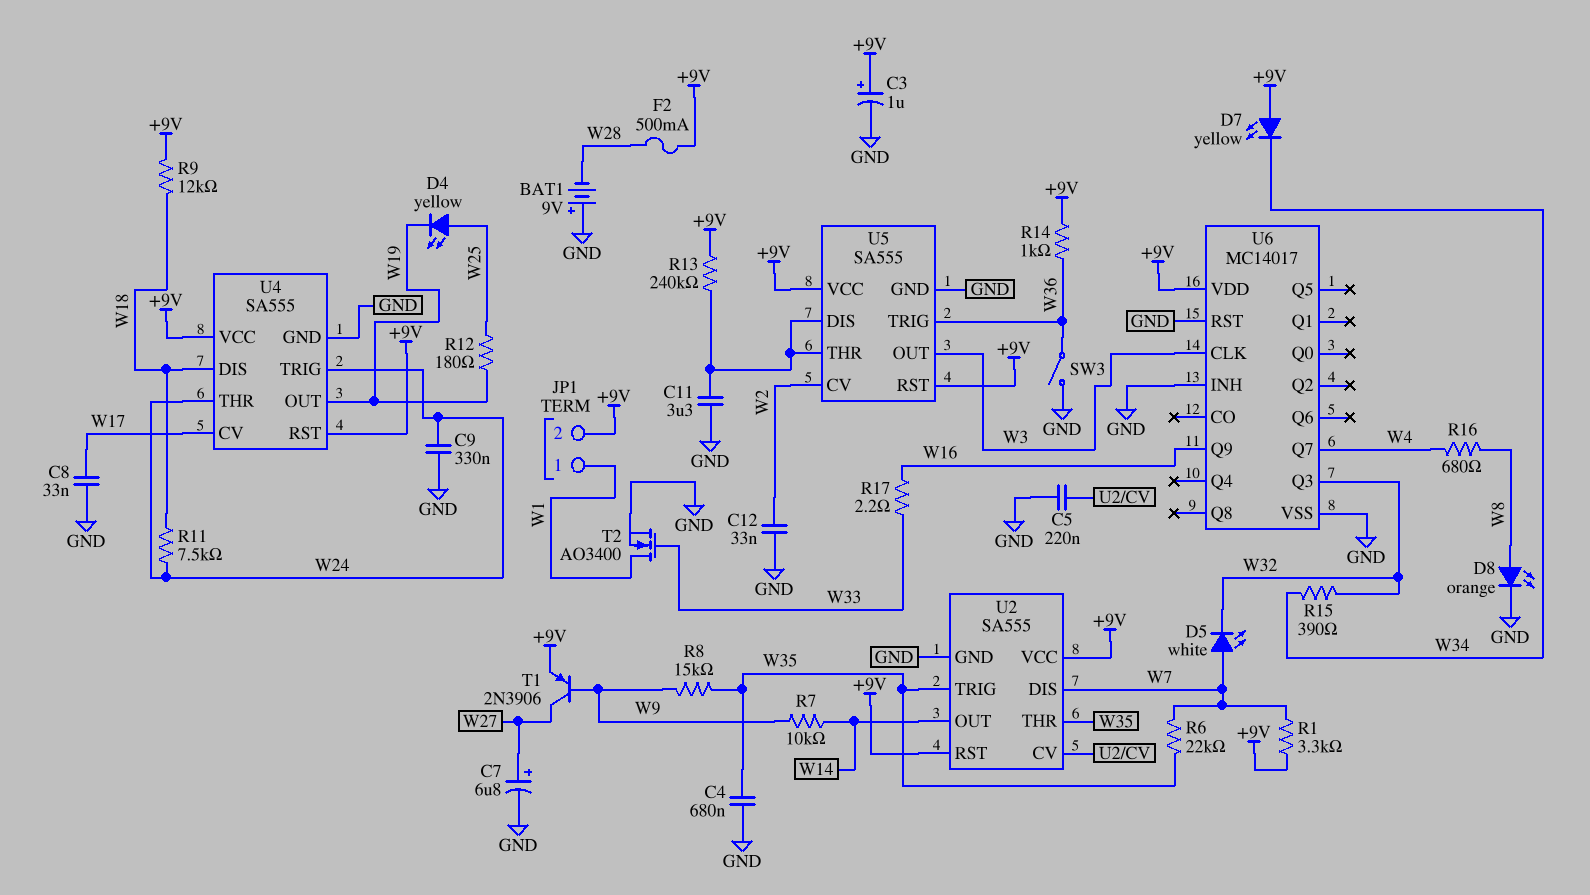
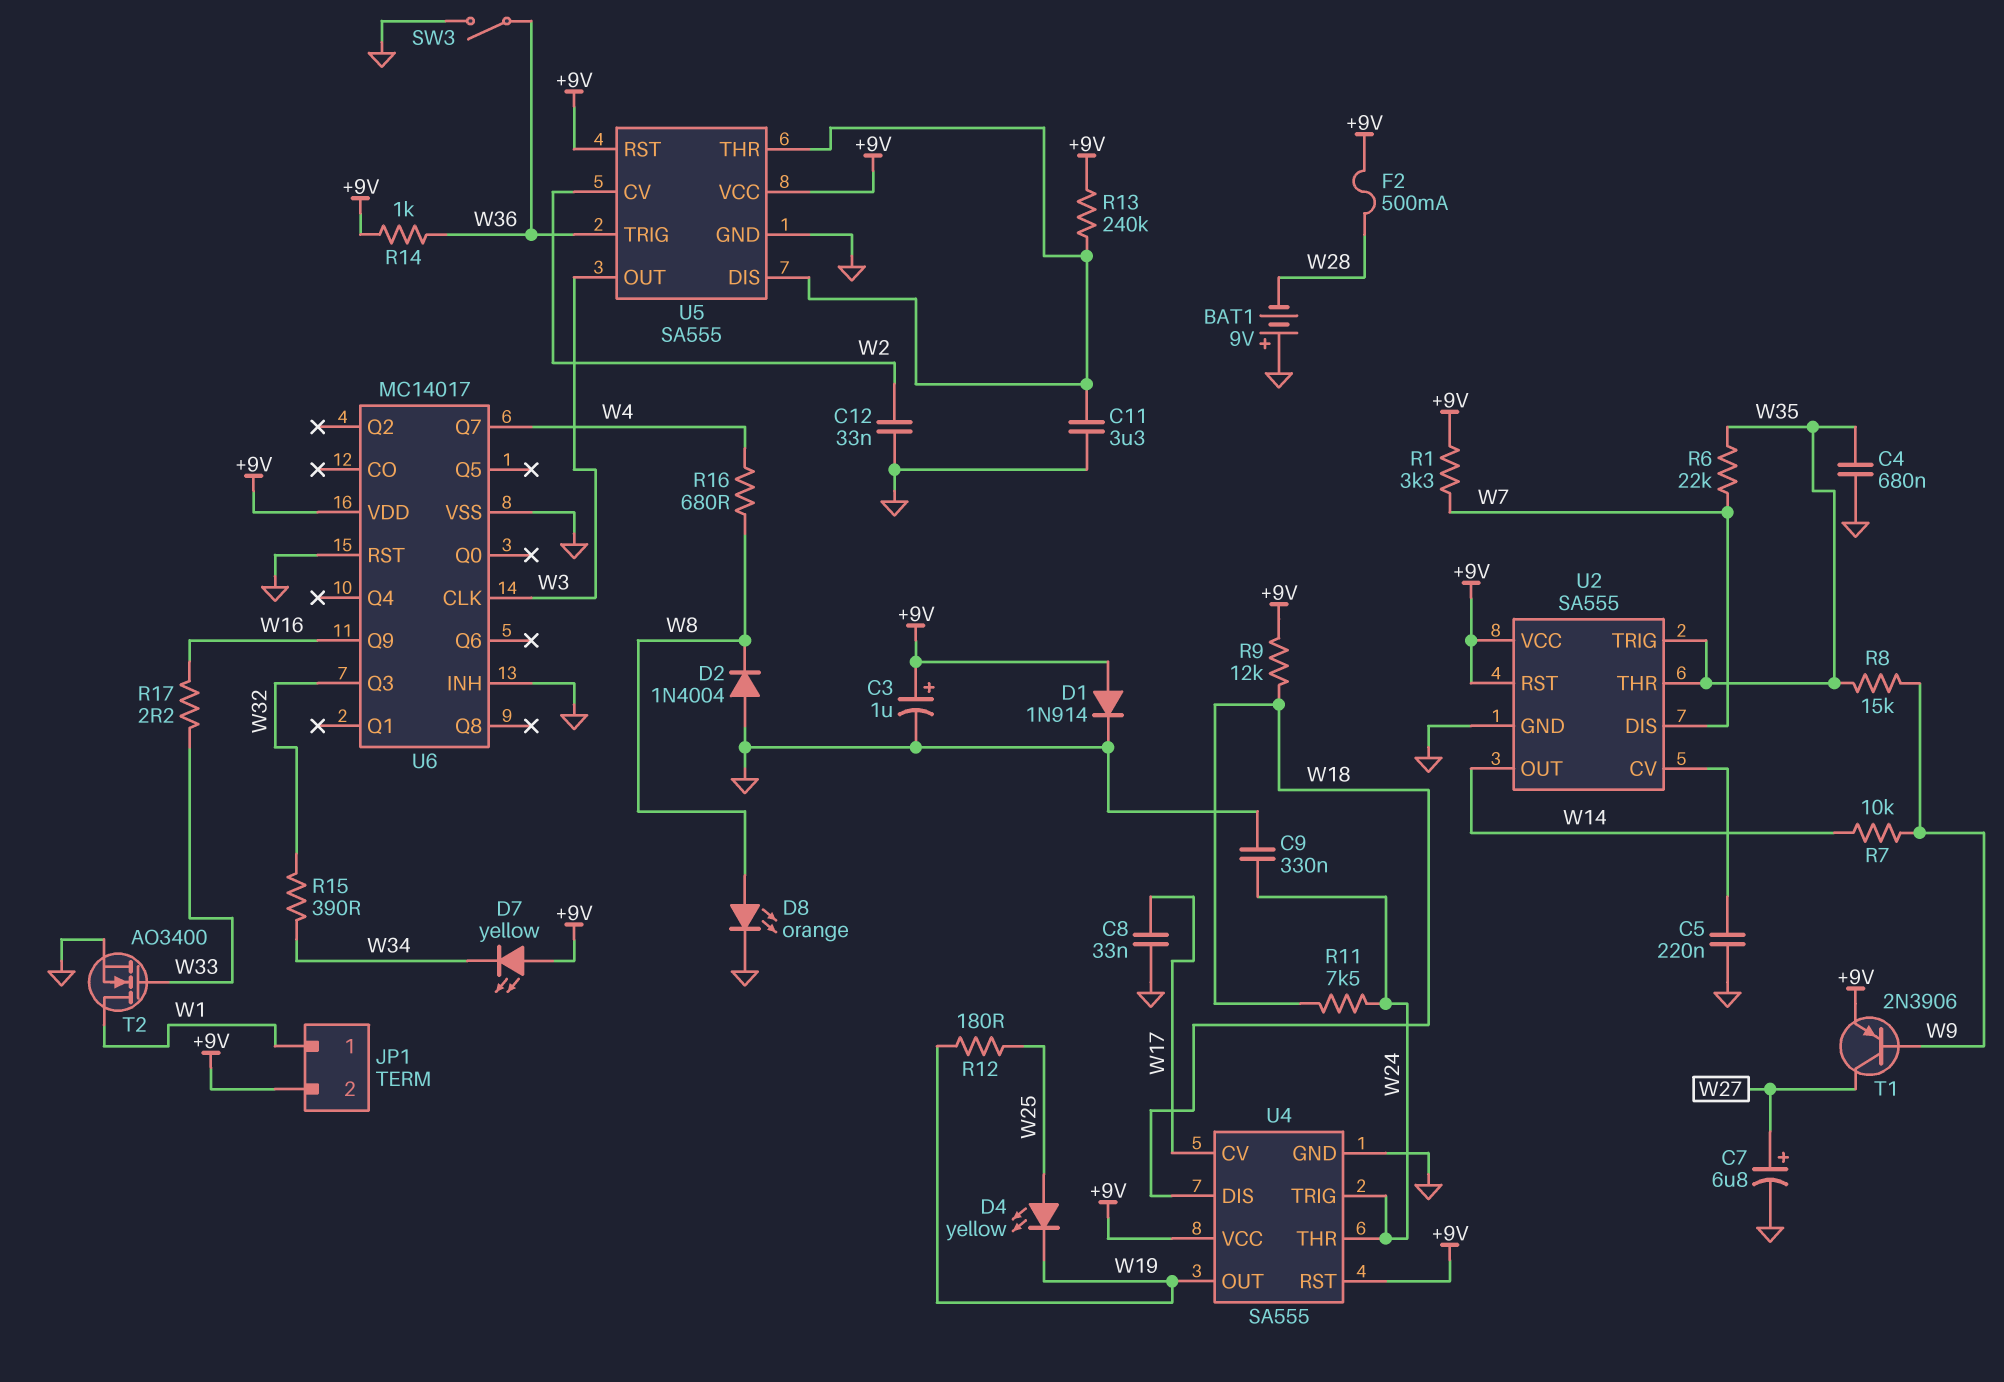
D1: none -> diode 1N914 (A +9V, K GND)
D2: none -> diode 1N4004 (A GND, K W8)
D5: LED white (A W7, K W32) -> none

